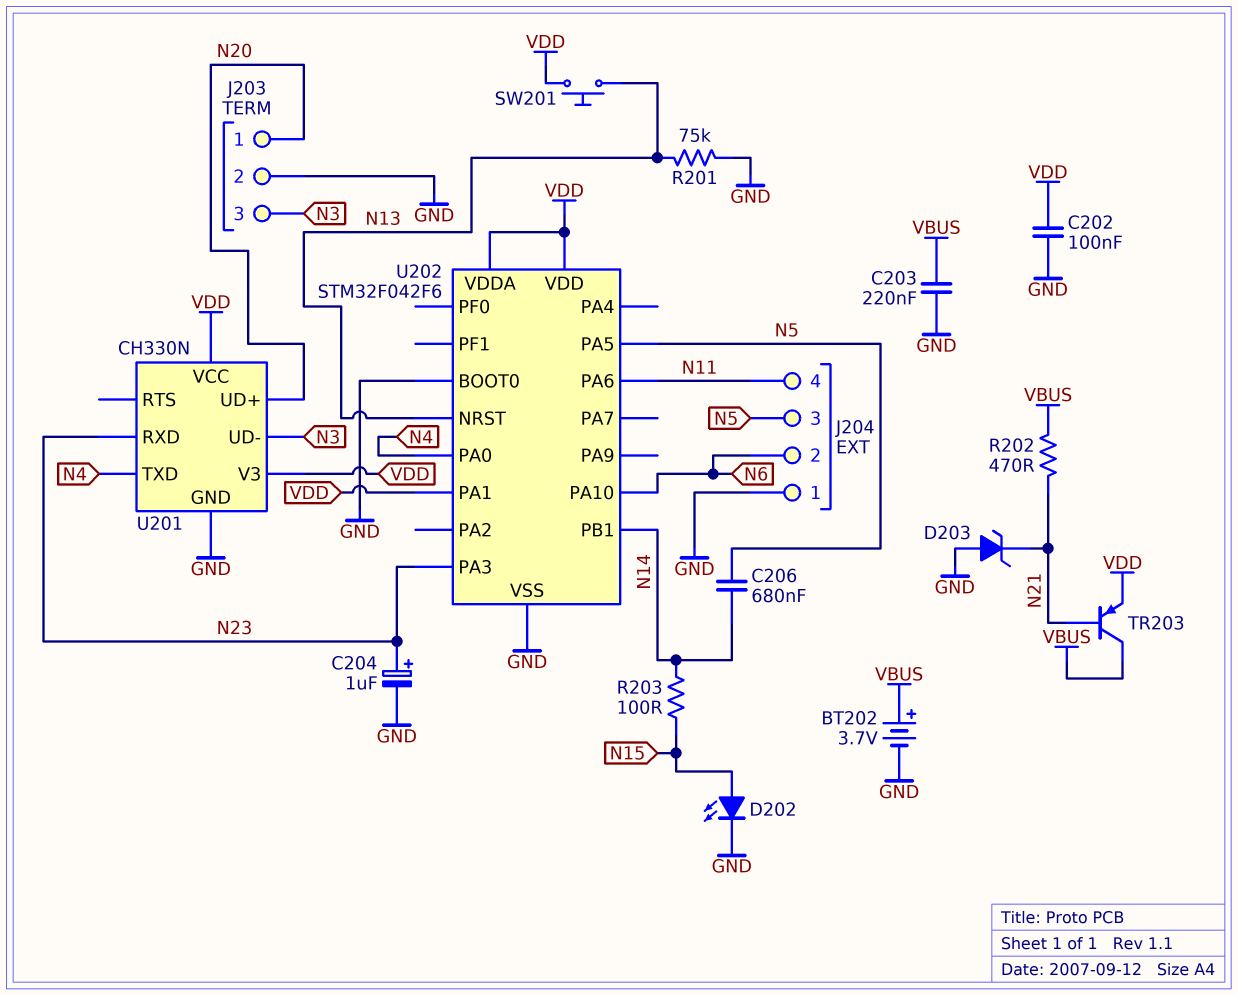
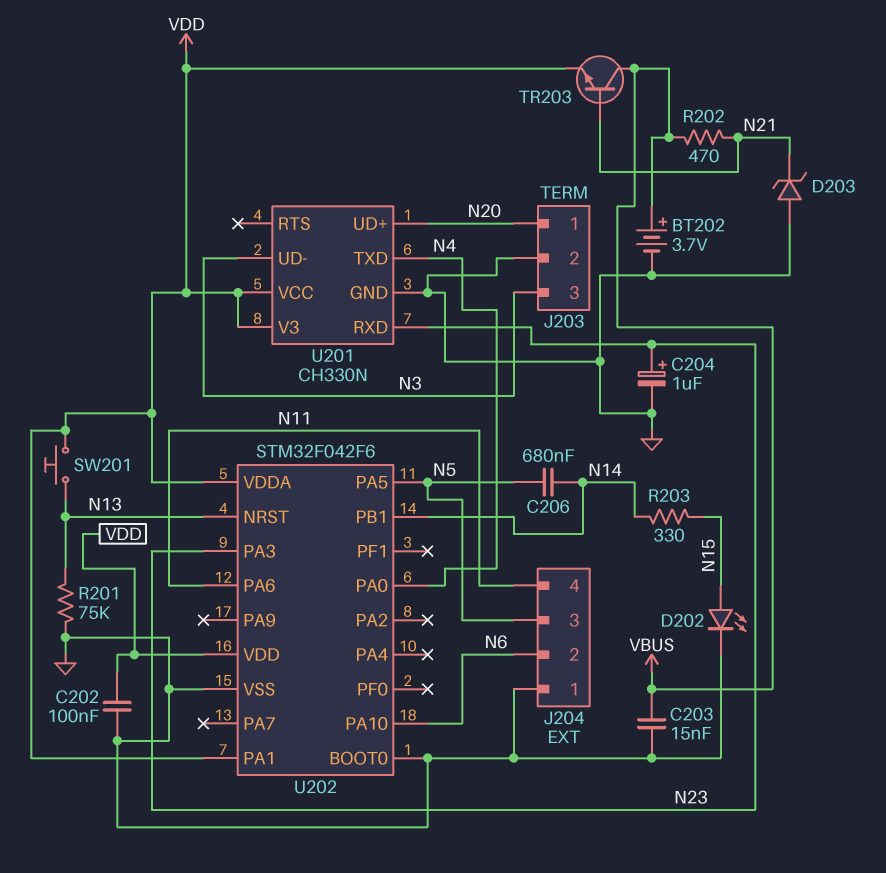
C203: 220nF (GND, VBUS) -> 15nF (GND, VBUS)
R203: 100 (N14, N15) -> 330 (N14, N15)
TR203: PNP (B N21, C VBUS, E VDD) -> NPN (B N21, C VBUS, E VDD)

